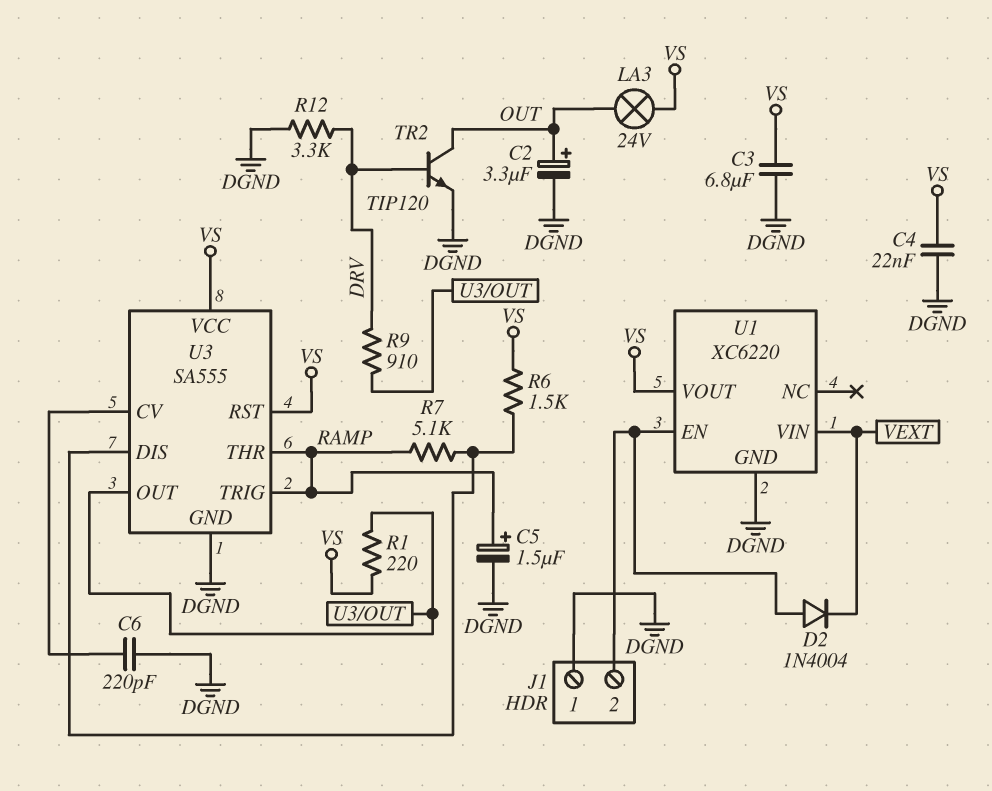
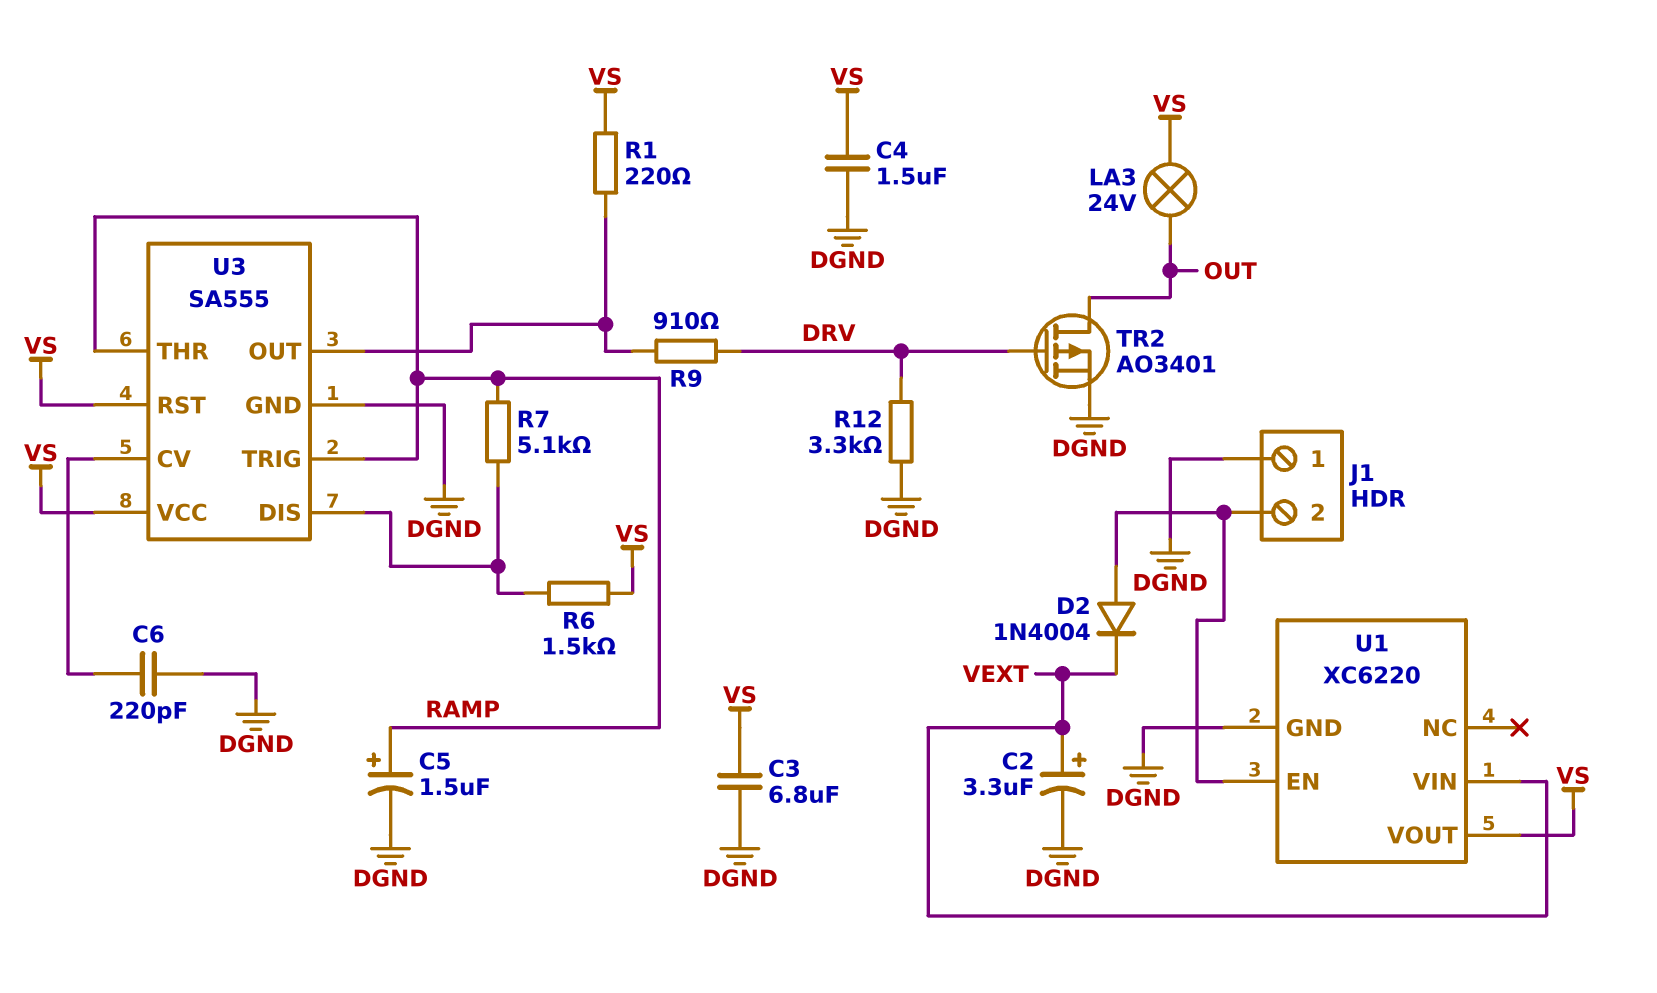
C2: 3.3uF (plus OUT, minus DGND) -> 3.3uF (plus VEXT, minus DGND)
C4: 22nF (DGND, VS) -> 1.5uF (DGND, VS)
TR2: NPN TIP120 (B DRV, C OUT, E DGND) -> PMOS AO3401 (G DRV, D OUT, S DGND)

